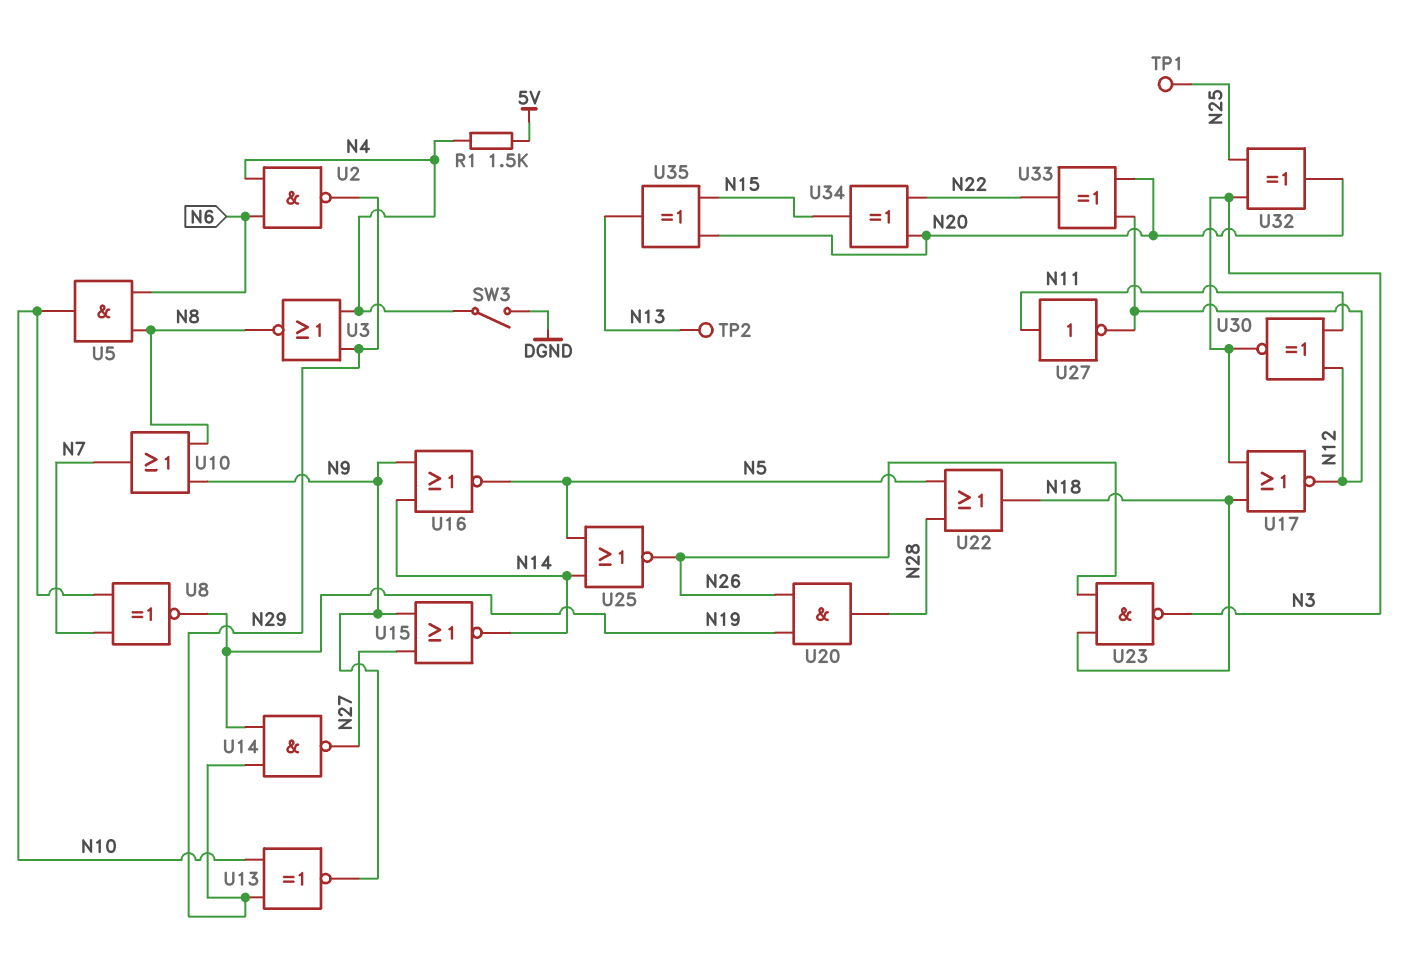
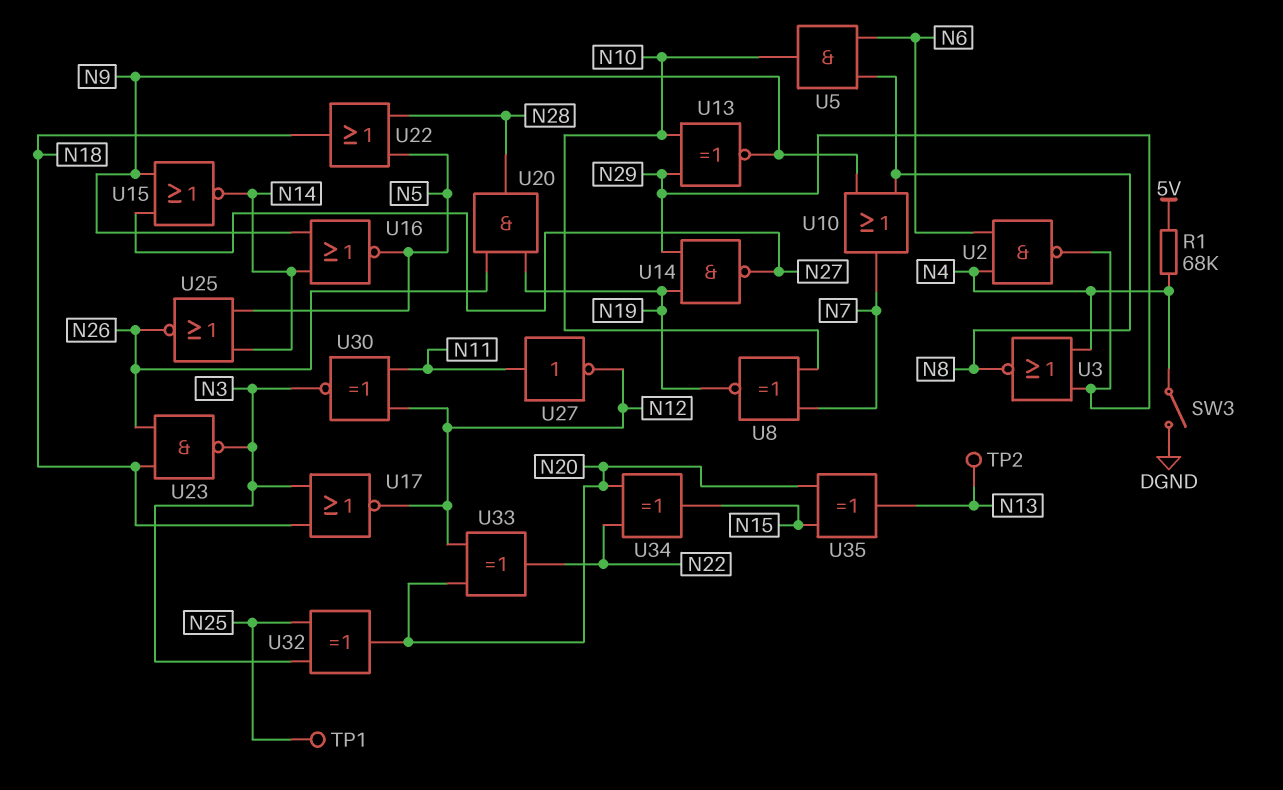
R1: 1.5k (5V, N4) -> 68k (5V, N4)

